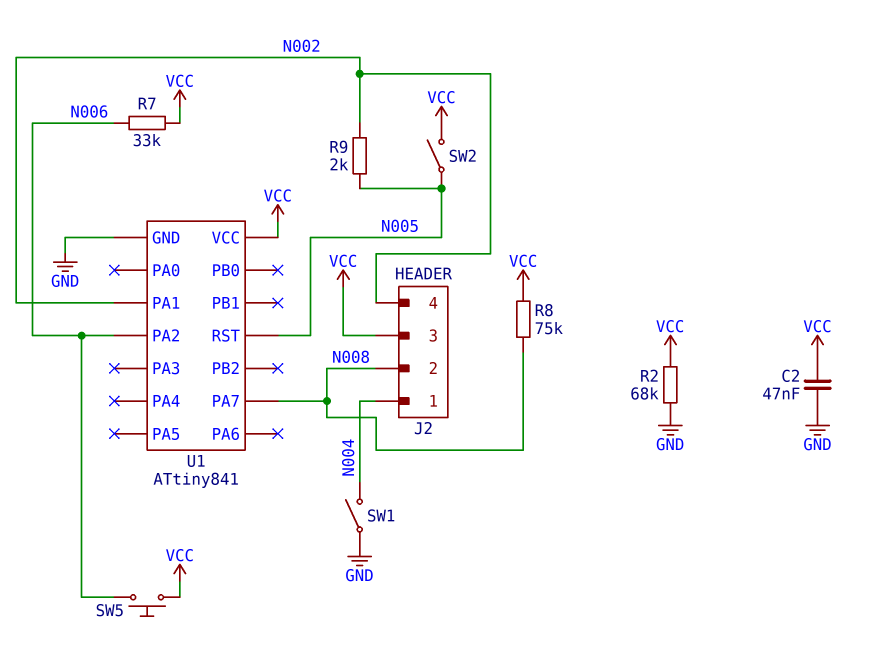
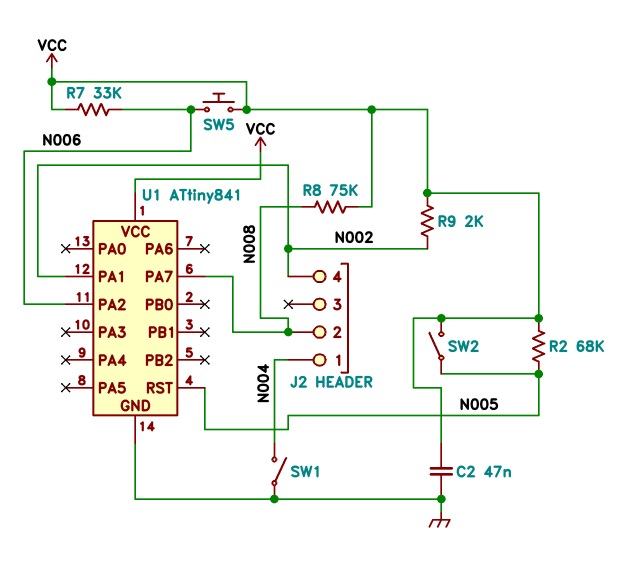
J2 pin 3: VCC -> none
R2: 68k (GND, VCC) -> 68k (N005, VCC)
R9: 2k (N002, N005) -> 2k (N002, VCC)

